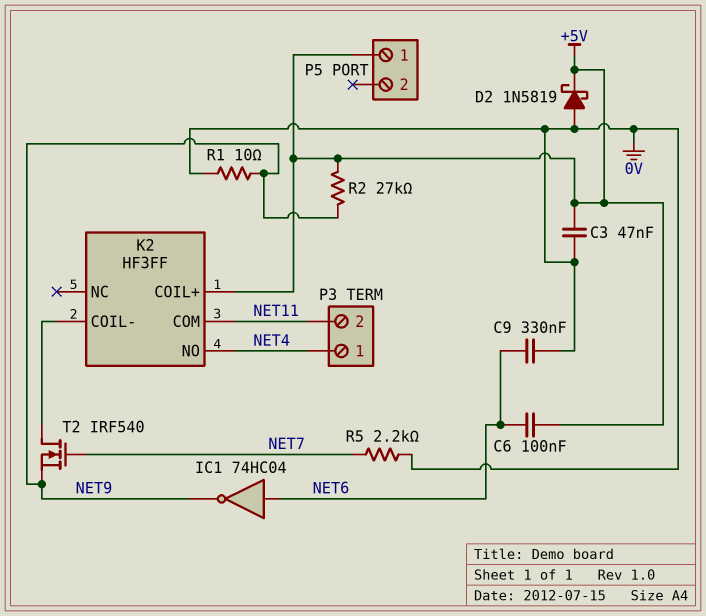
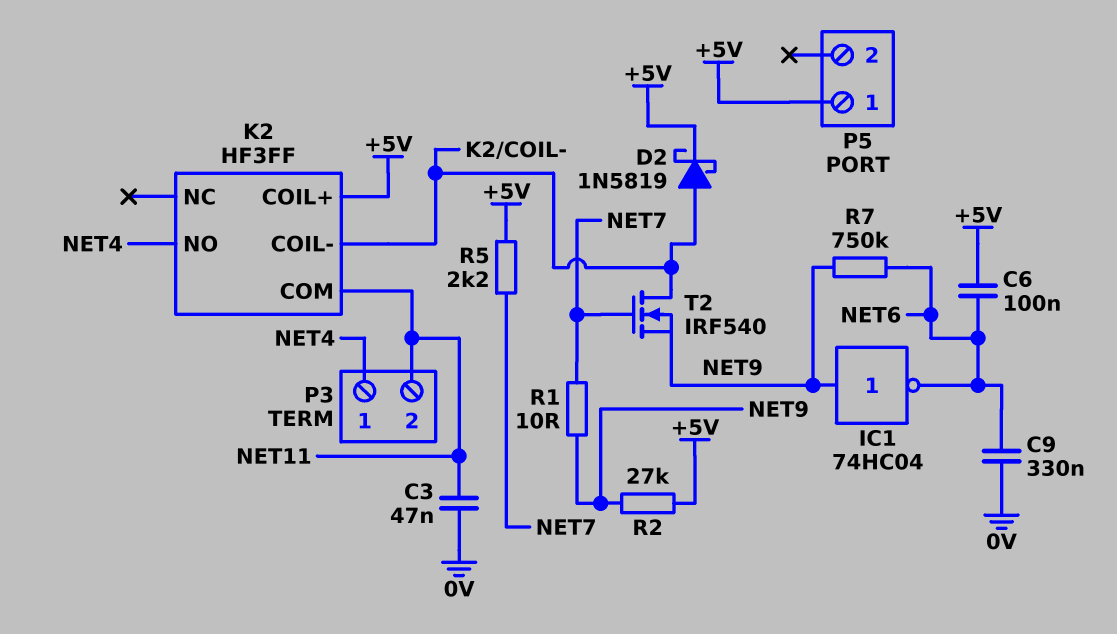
C3: 47nF (+5V, 0V) -> 47nF (0V, NET11)
D2: schottky 1N5819 (A 0V, K +5V) -> schottky 1N5819 (A K2/COIL-, K +5V)
IC1: NOT 74HC04 (in NET6, out NET9) -> NOT 74HC04 (in NET9, out NET6)
R1: 10 (0V, NET9) -> 10 (NET7, NET9)
R5: 2.2k (0V, NET7) -> 2.2k (+5V, NET7)
R7: none -> 750k (NET6, NET9)

